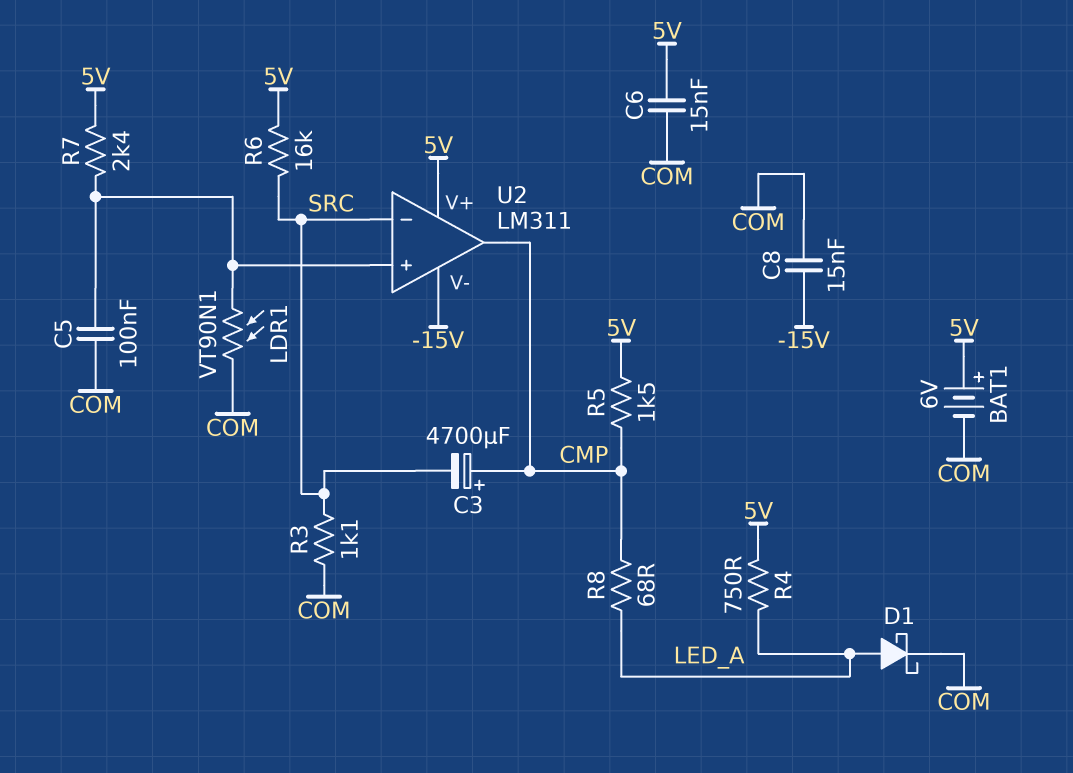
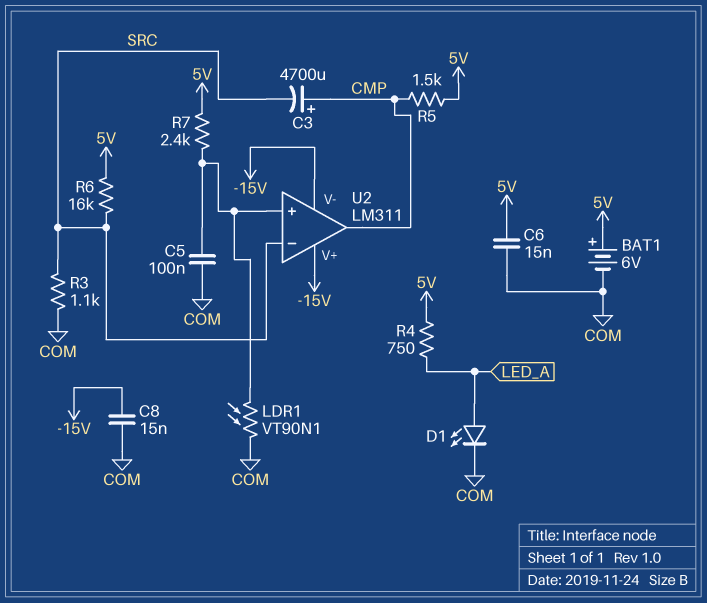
D1: schottky (A LED_A, K COM) -> LED (A LED_A, K COM)
R8: 68 (CMP, LED_A) -> none
U2 pin V+: 5V -> -15V

